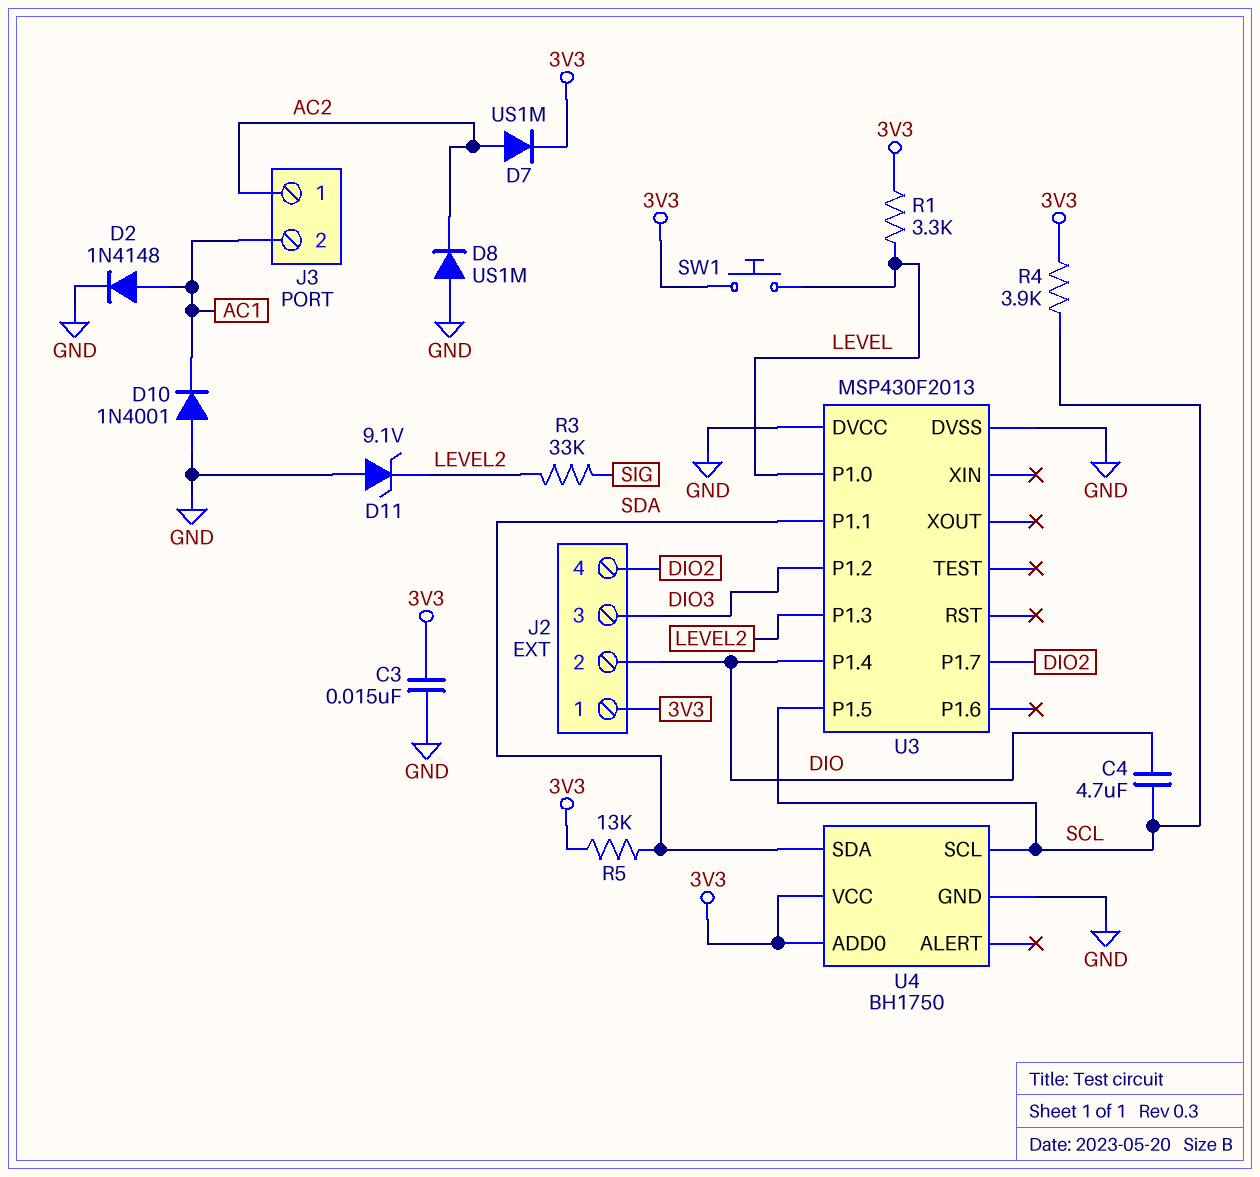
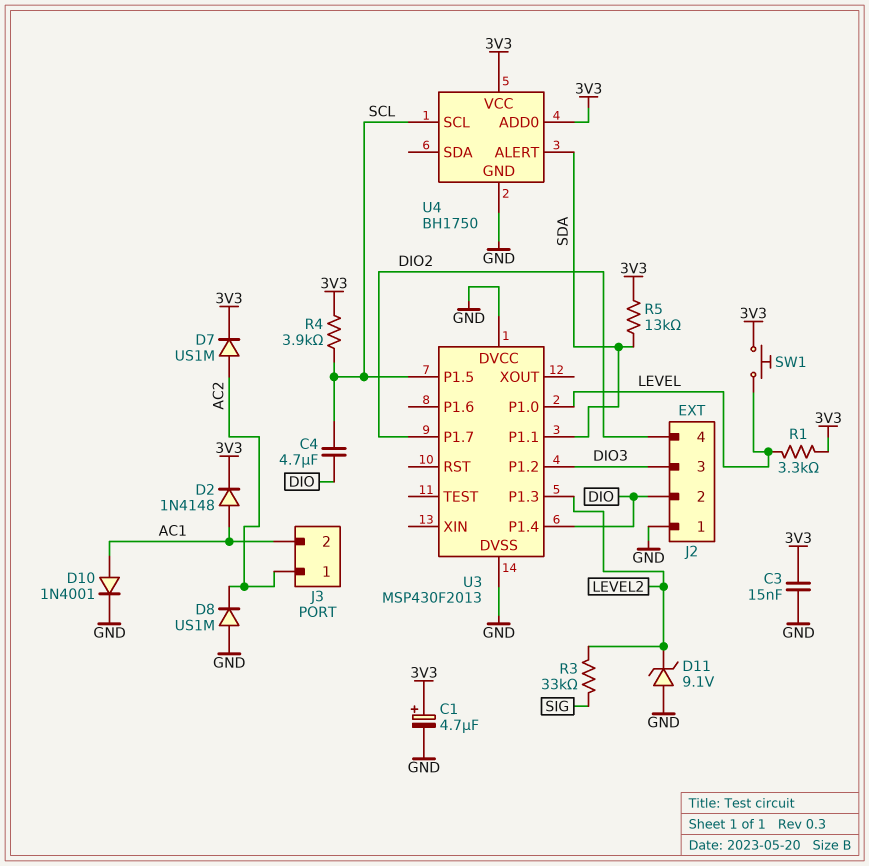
C1: none -> 4.7uF (plus 3V3, minus GND)
D2: diode 1N4148 (A AC1, K GND) -> diode 1N4148 (A AC1, K 3V3)
D10: diode 1N4001 (A GND, K AC1) -> diode 1N4001 (A AC1, K GND)
J2 pin 1: 3V3 -> GND
U4 pin ALERT: none -> SDA
U4 pin SDA: SDA -> none

